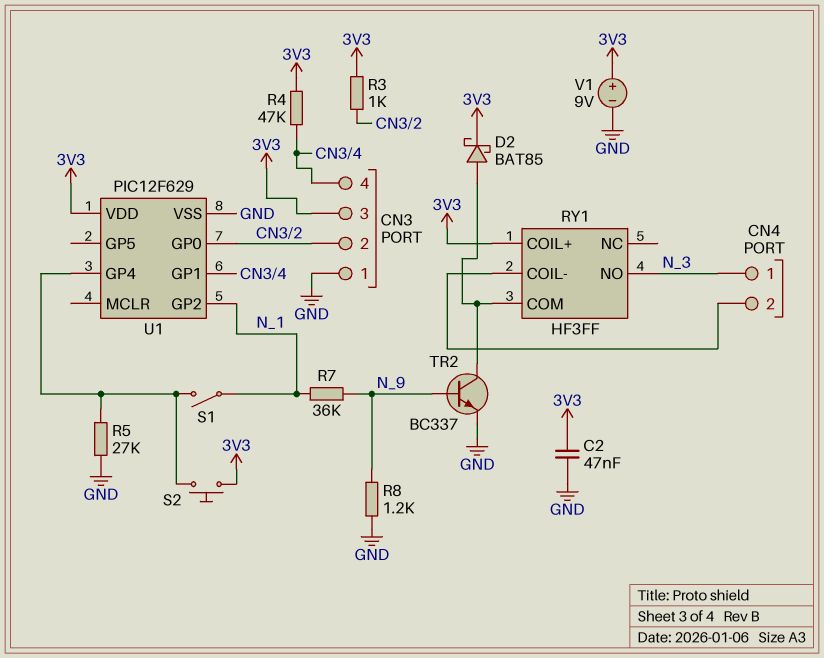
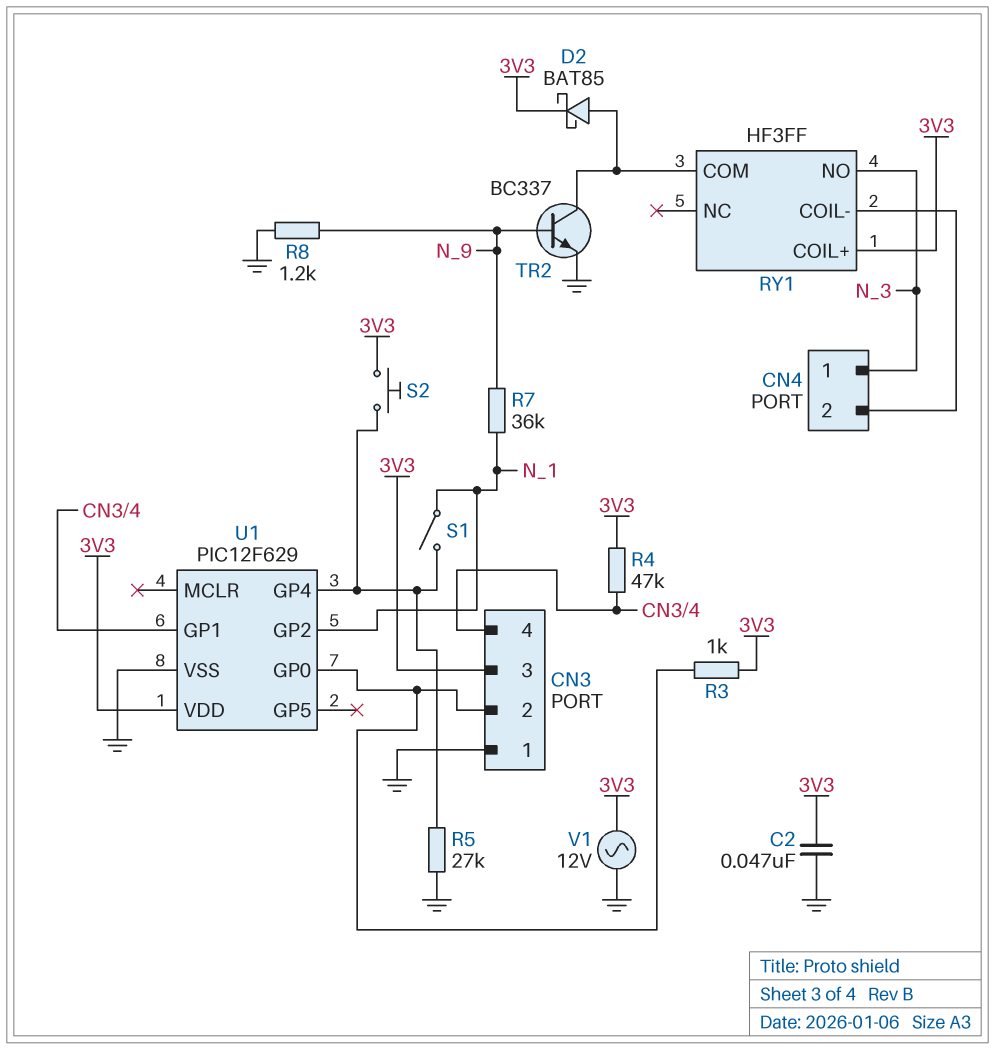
V1: 9V (plus 3V3, minus GND) -> AC 12V (3V3, GND)

